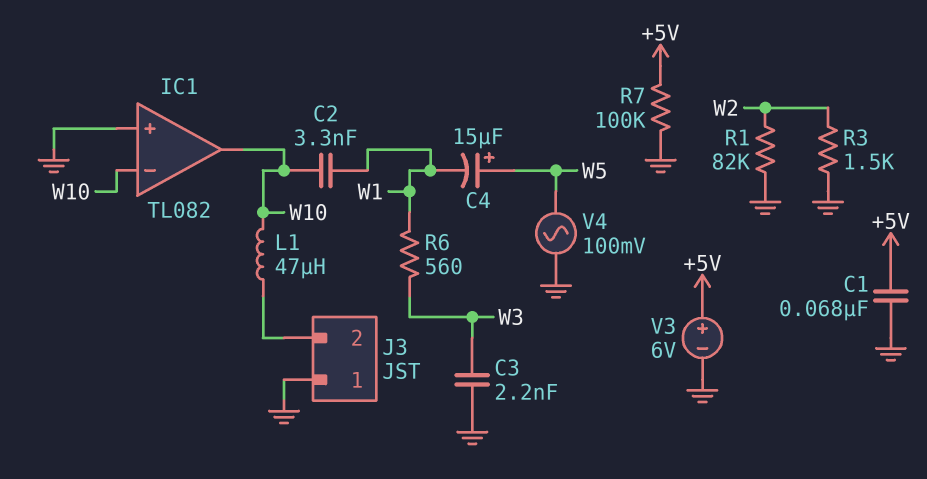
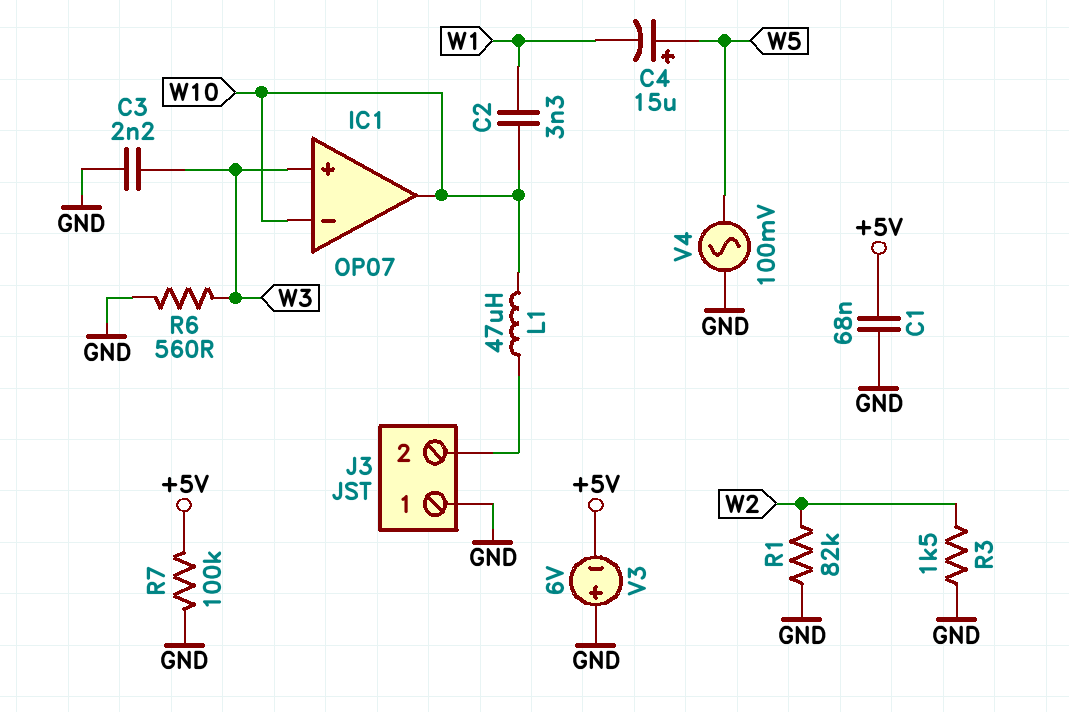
IC1: TL082 -> OP07
IC1 pin in+: GND -> W3
R6: 560 (W1, W3) -> 560 (GND, W3)
V3: 6V (plus +5V, minus GND) -> 6V (plus GND, minus +5V)

